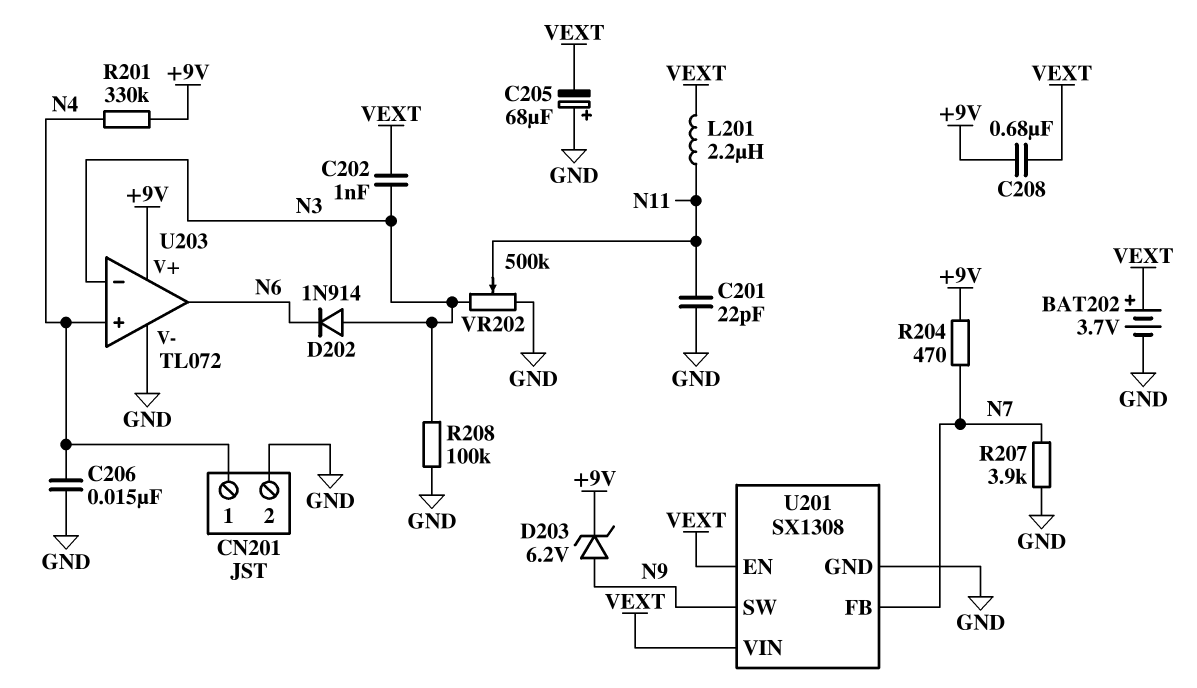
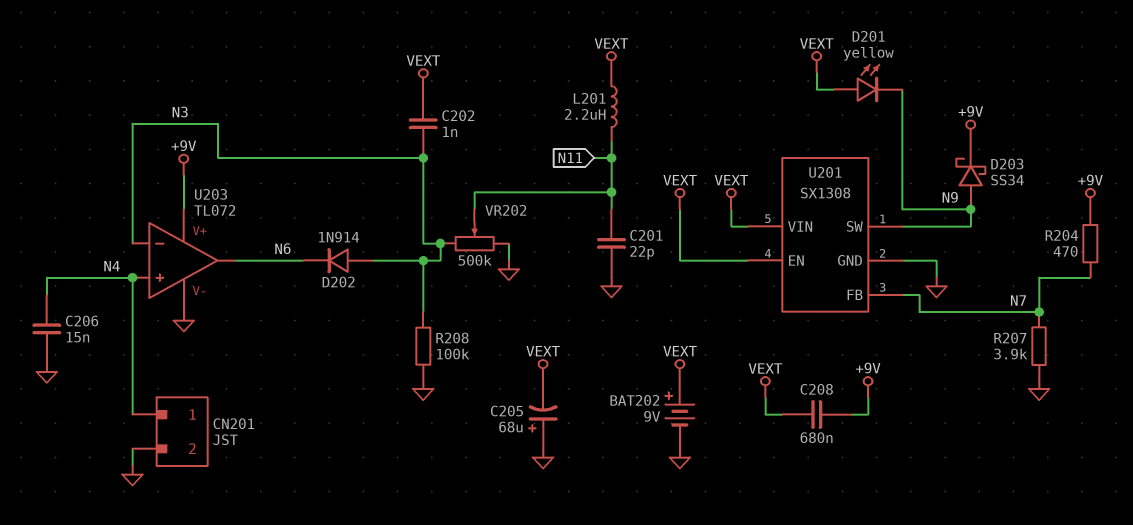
BAT202: 3.7V (plus VEXT, minus GND) -> 9V (plus VEXT, minus GND)
D201: none -> LED yellow (A VEXT, K N9)
D203: zener 6.2V (A N9, K +9V) -> schottky SS34 (A N9, K +9V)
R201: 330k (+9V, N4) -> none

